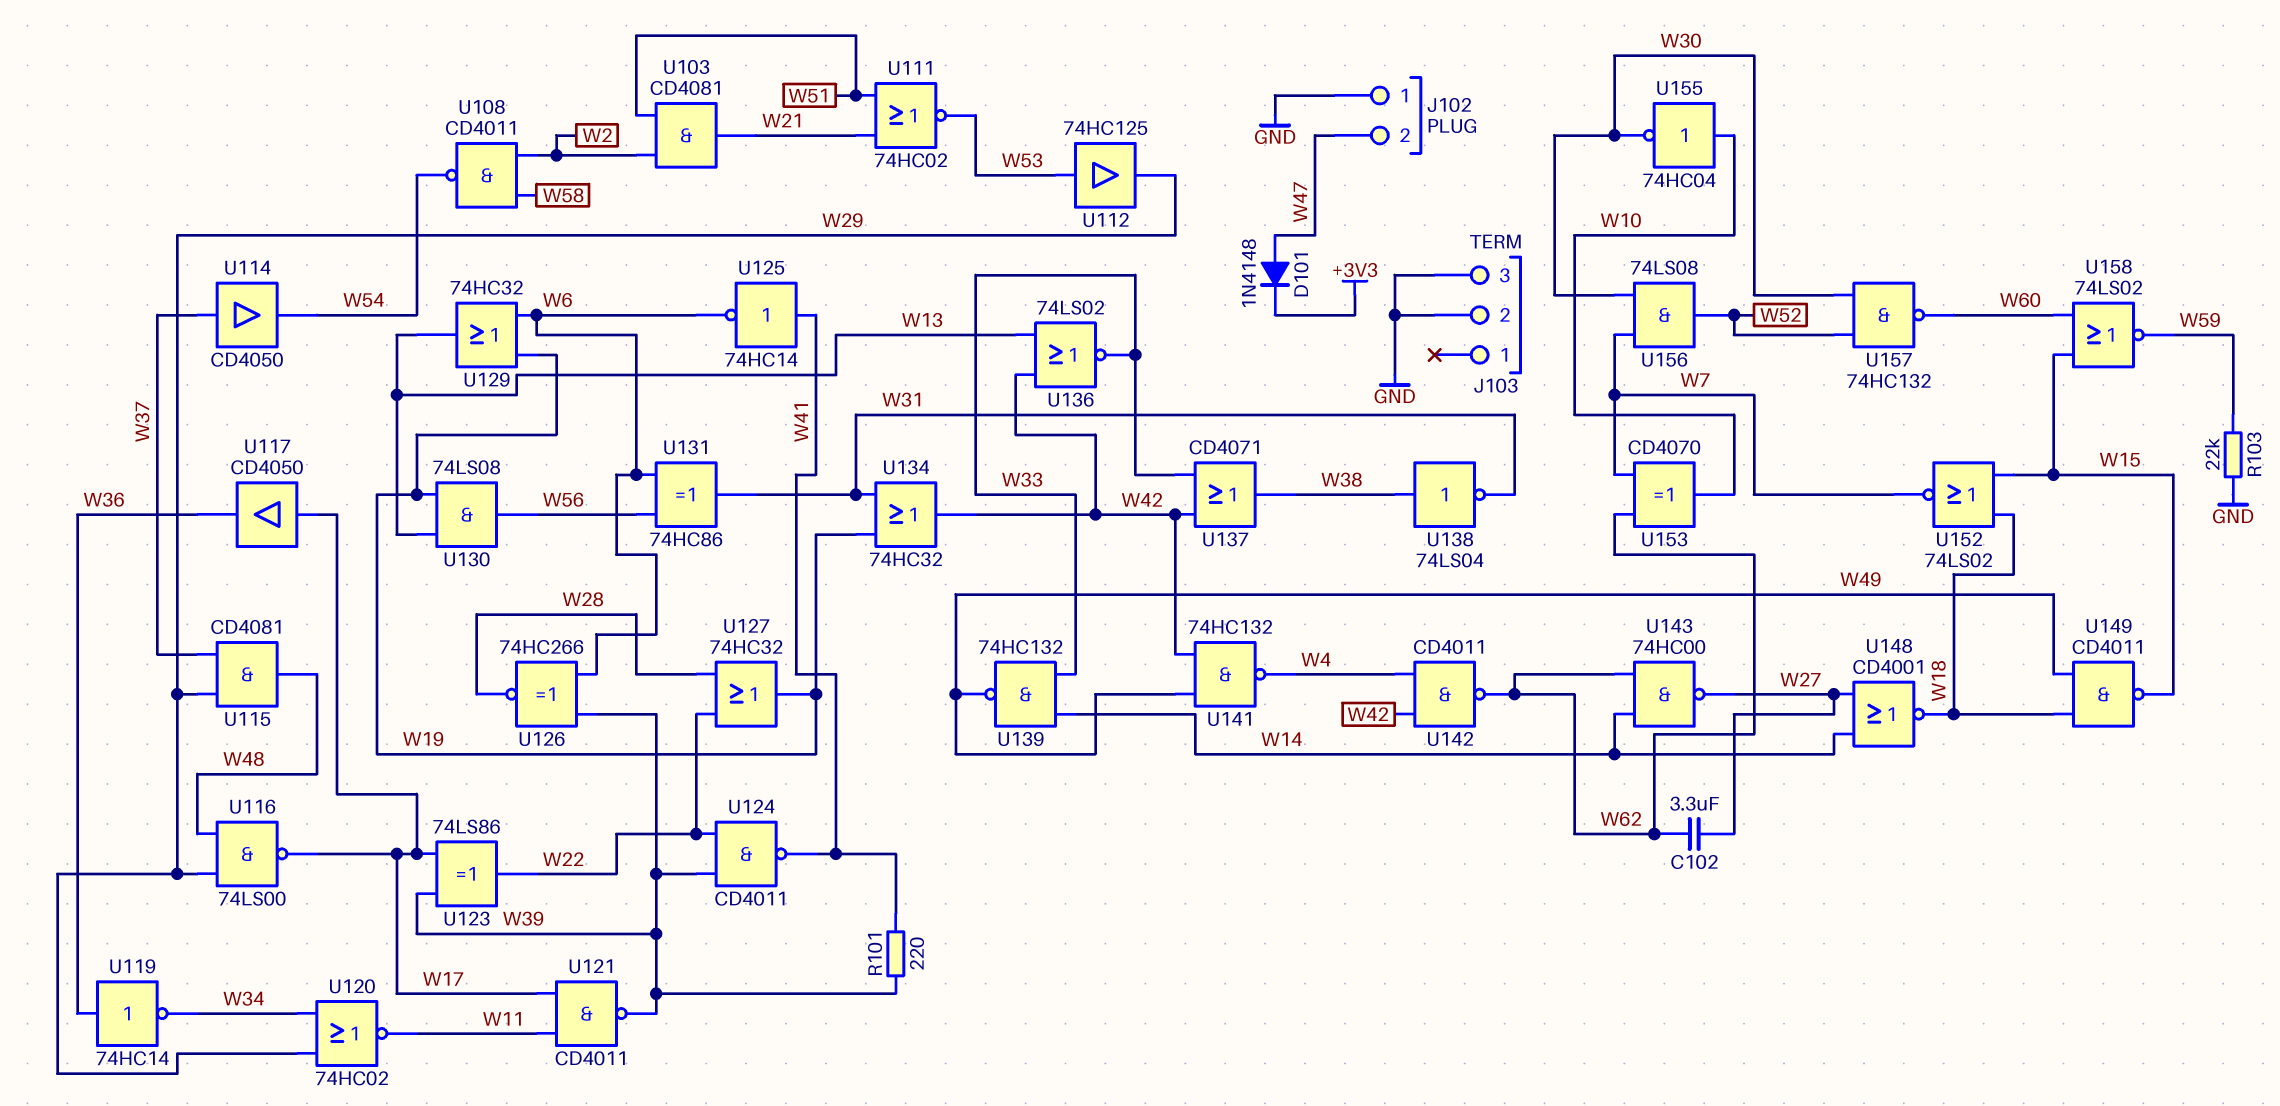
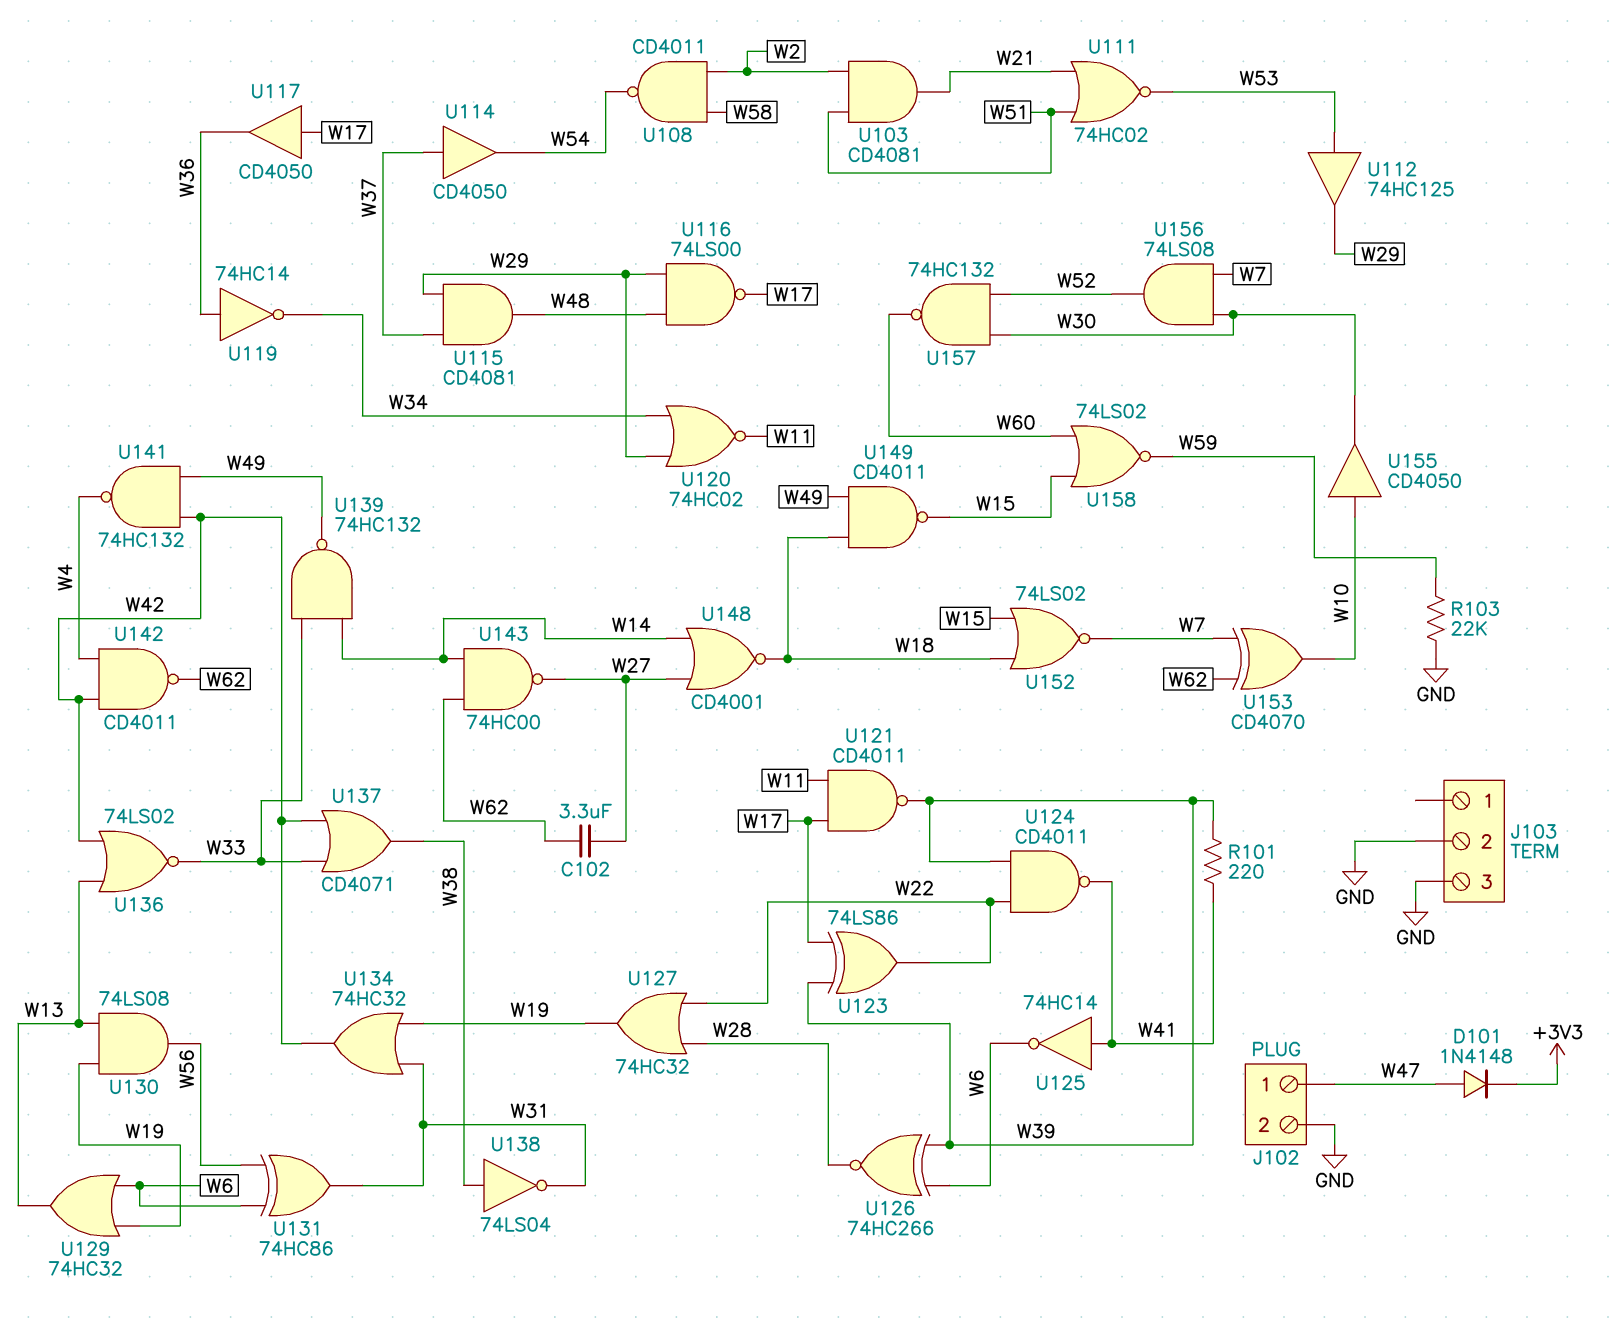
J102 pin 1: GND -> W47
J102 pin 2: W47 -> GND
U155: NOT 74HC04 (in W10, out W30) -> buffer CD4050 (in W10, out W30)

